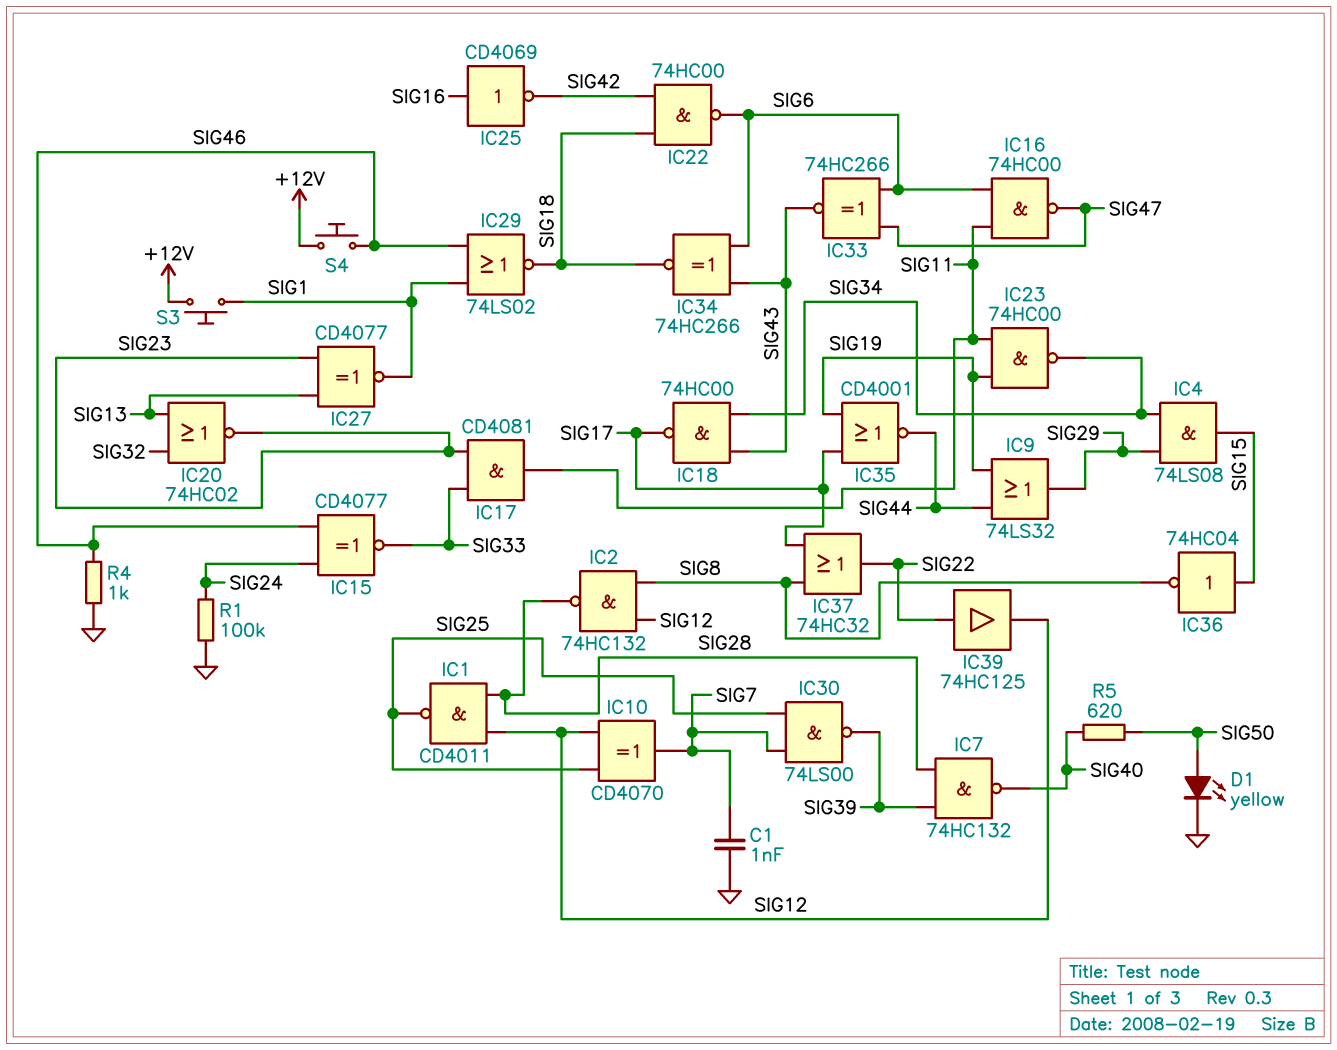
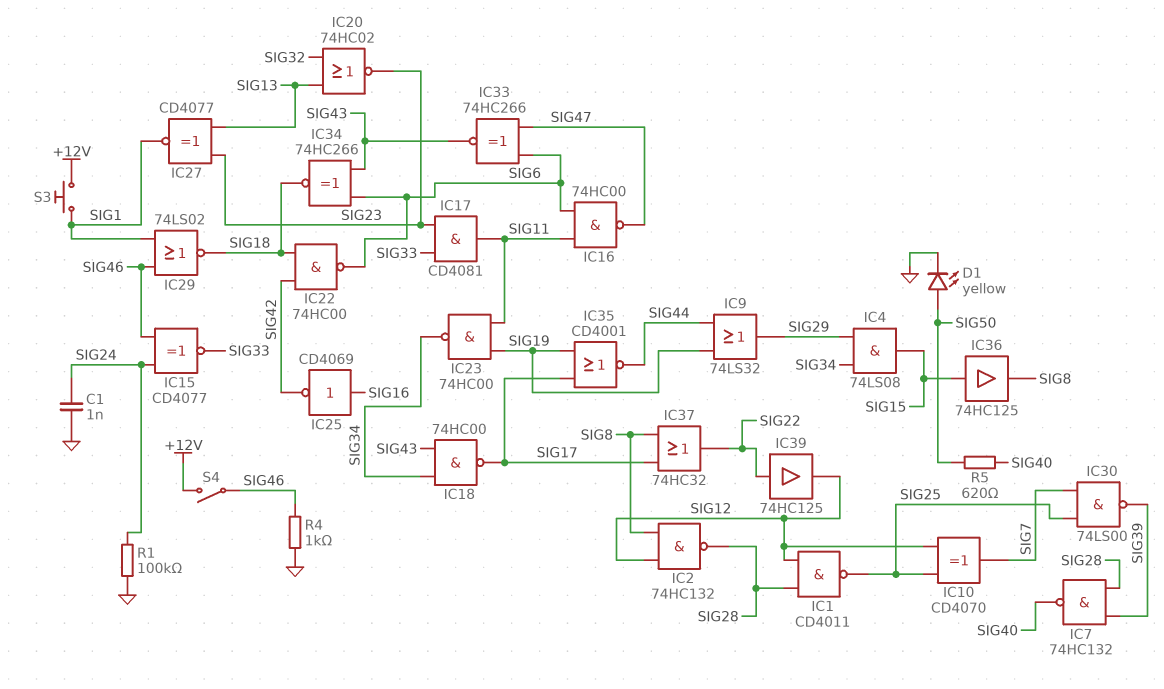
C1: 1nF (GND, SIG7) -> 1nF (GND, SIG24)
IC36: NOT 74HC04 (in SIG15, out SIG8) -> buffer 74HC125 (in SIG15, out SIG8)
S4: button (+12V, SIG46) -> switch (+12V, SIG46)

